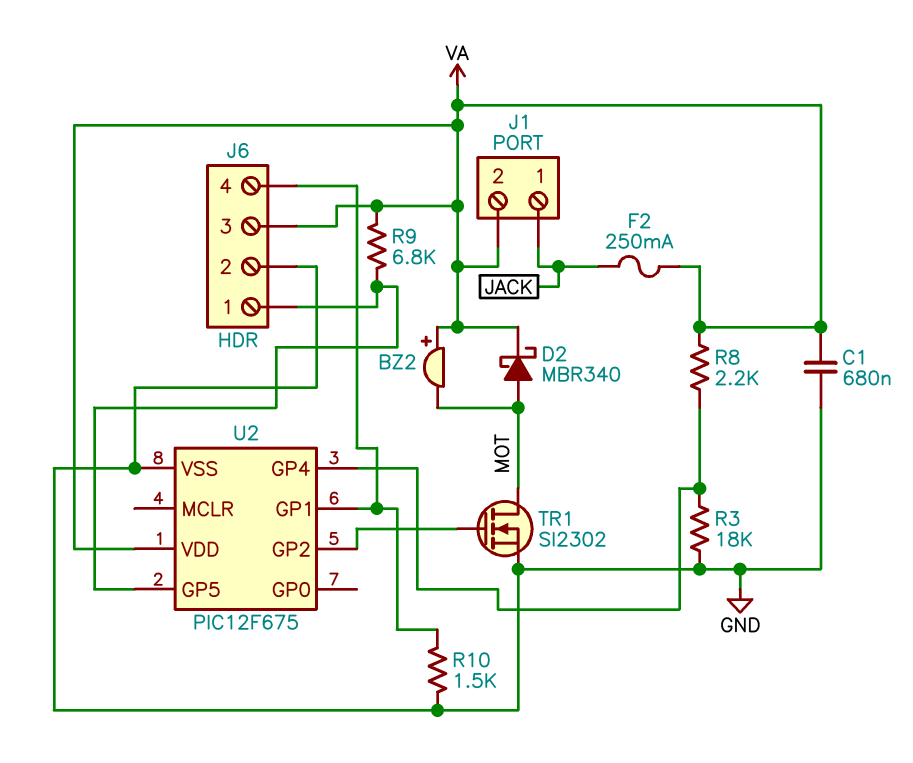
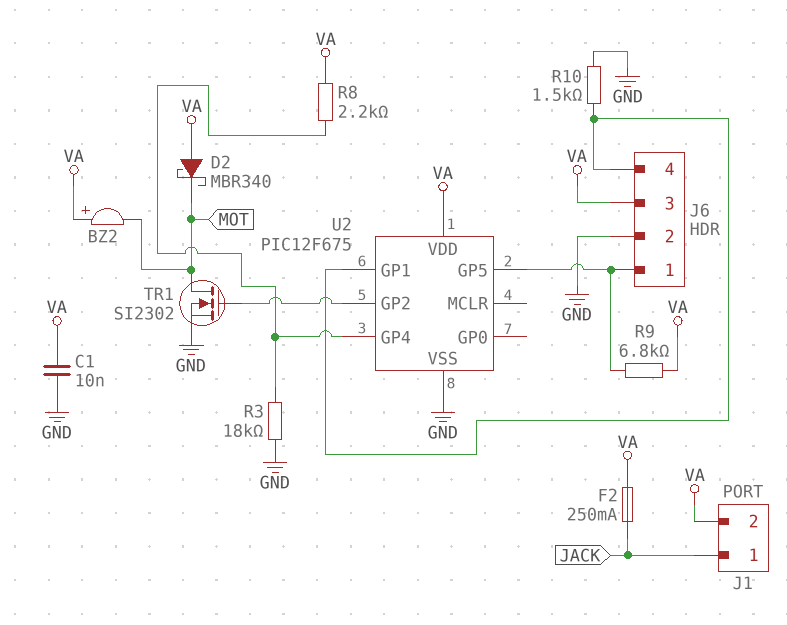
C1: 680nF (GND, VA) -> 10nF (GND, VA)
D2: schottky MBR340 (A MOT, K VA) -> schottky MBR340 (A VA, K MOT)

